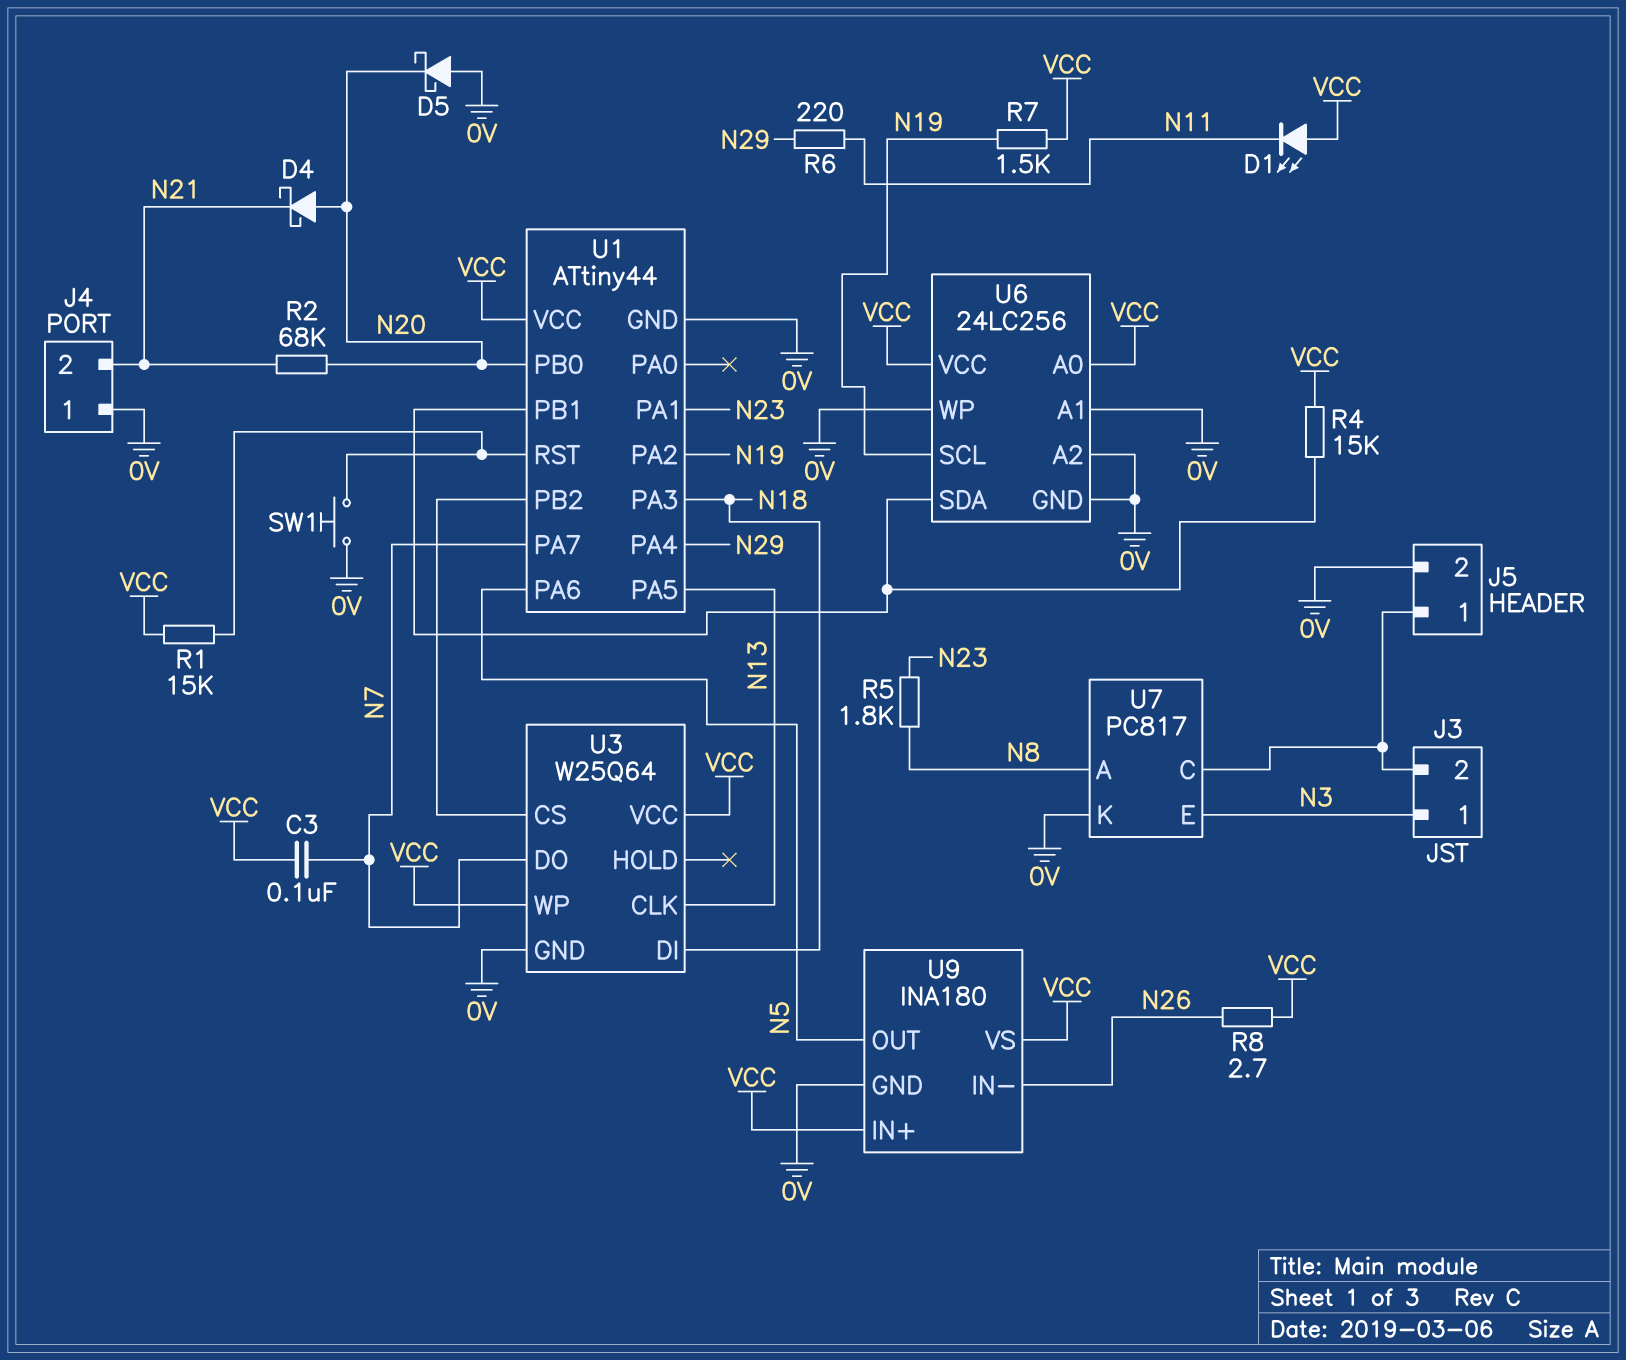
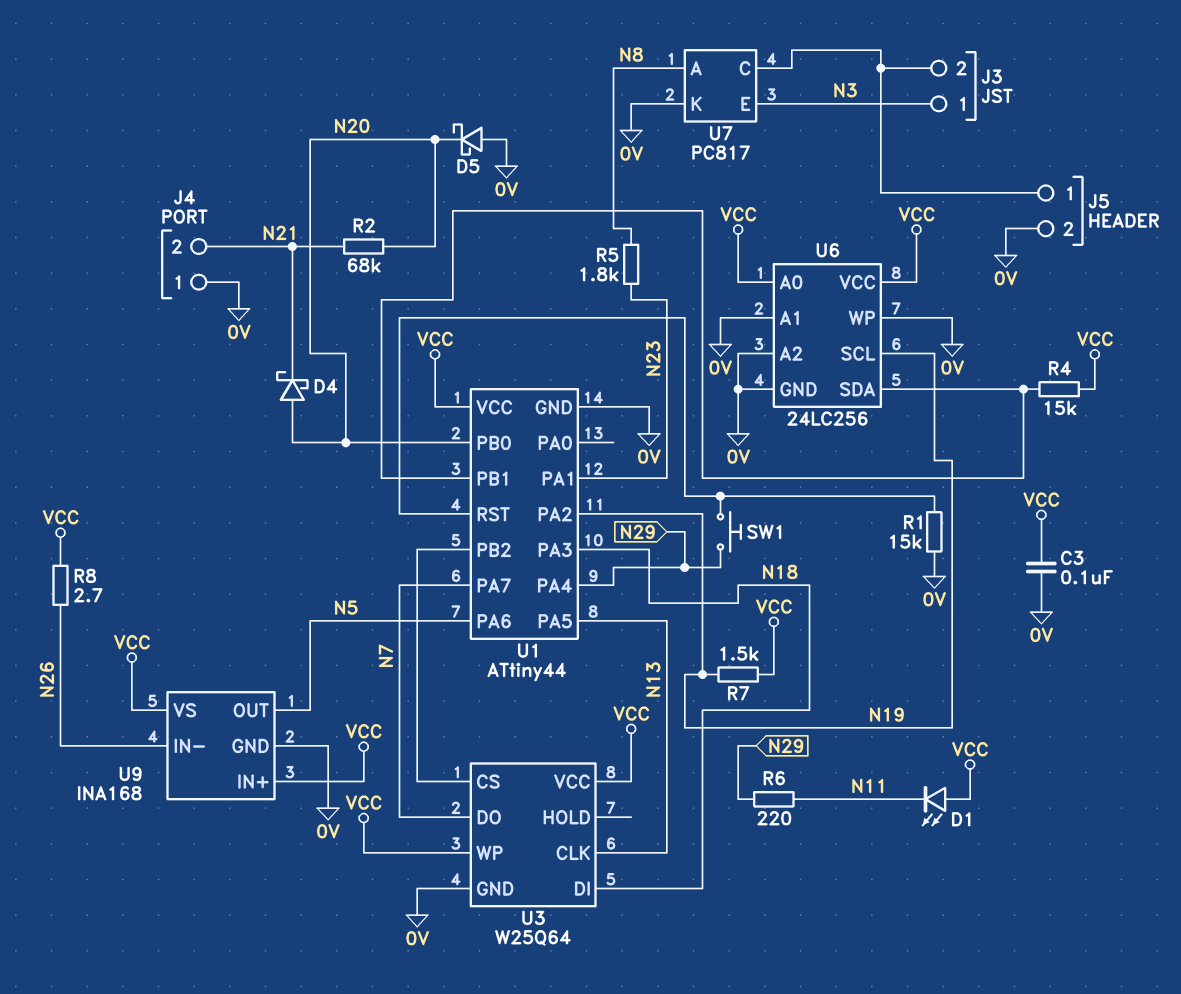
C3: 100nF (N7, VCC) -> 100nF (0V, VCC)
R1: 15k (U1/RST, VCC) -> 15k (0V, U1/RST)
SW1: button (0V, U1/RST) -> button (N29, U1/RST)
U9: INA180 -> INA168

